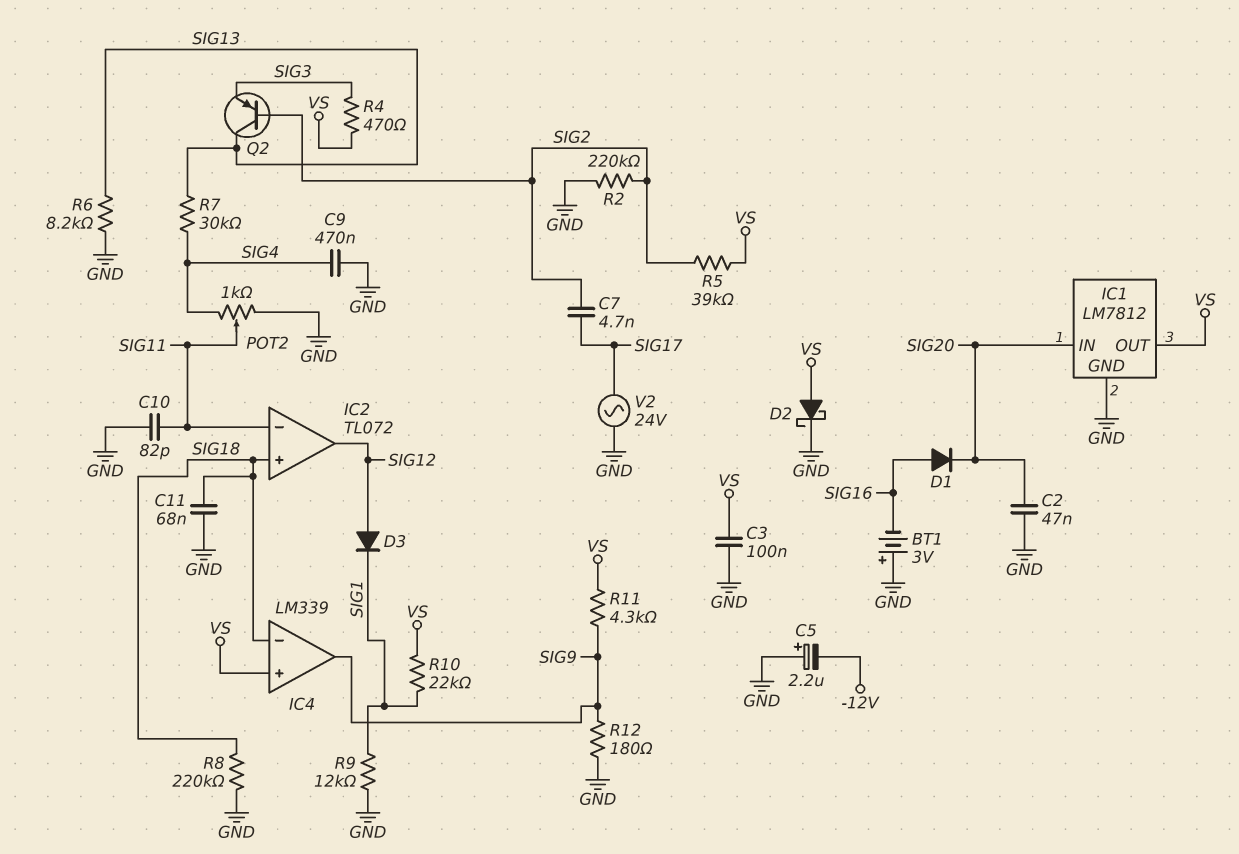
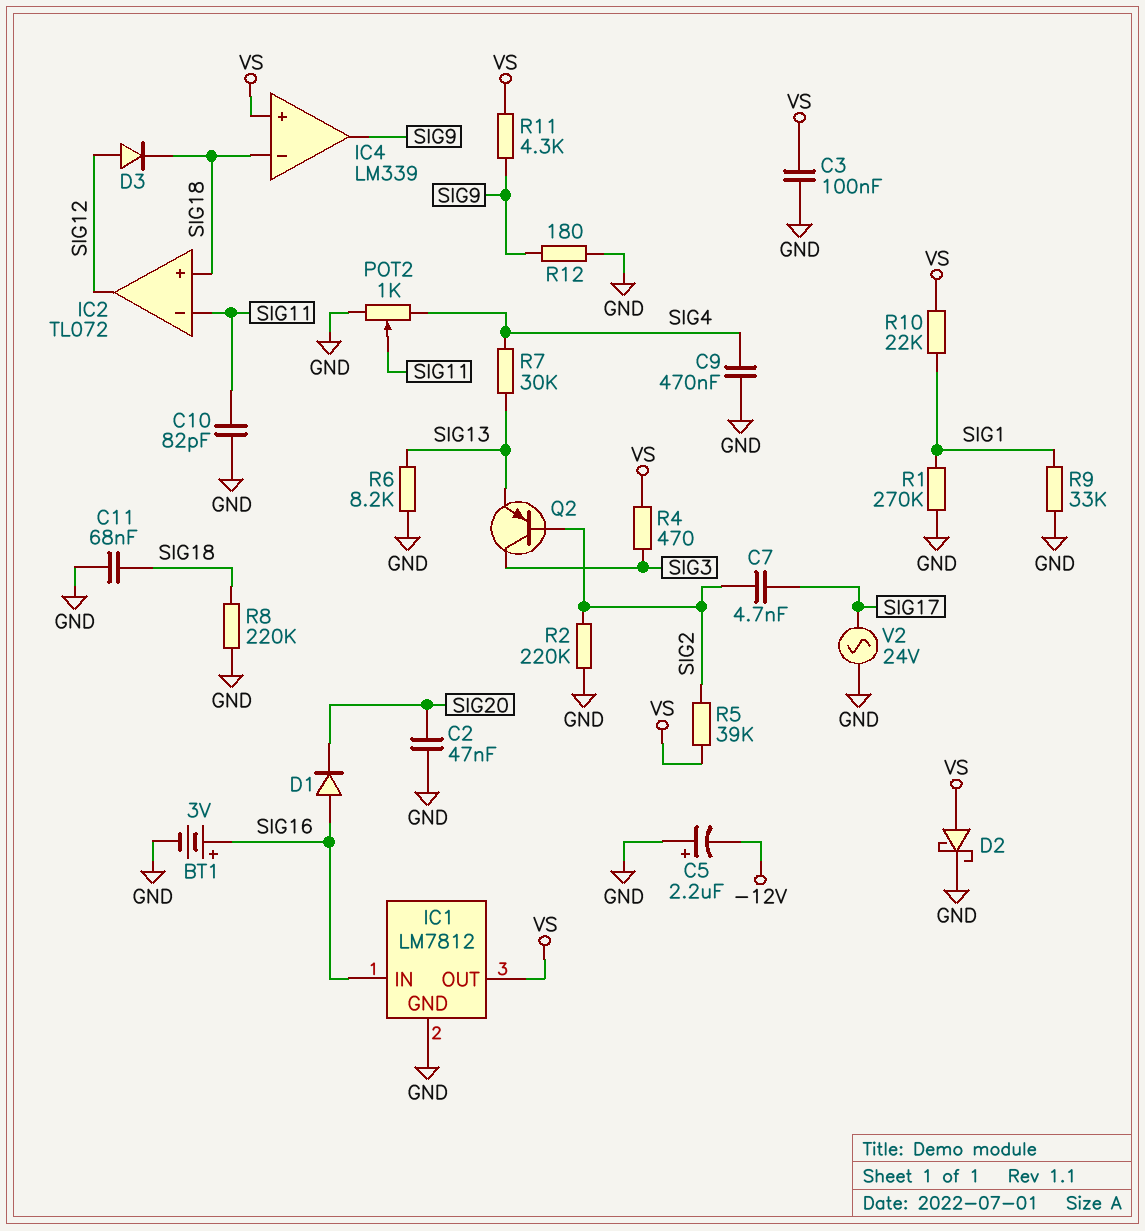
BT1: 3V (plus GND, minus SIG16) -> 3V (plus SIG16, minus GND)
D3: diode (A SIG12, K SIG1) -> diode (A SIG12, K SIG18)
IC1 pin IN: SIG20 -> SIG16
Q2: PNP (B SIG2, C SIG13, E SIG3) -> PNP (B SIG2, C SIG3, E SIG13)
R1: none -> 270k (GND, SIG1)
R9: 12k (GND, SIG1) -> 33k (GND, SIG1)

